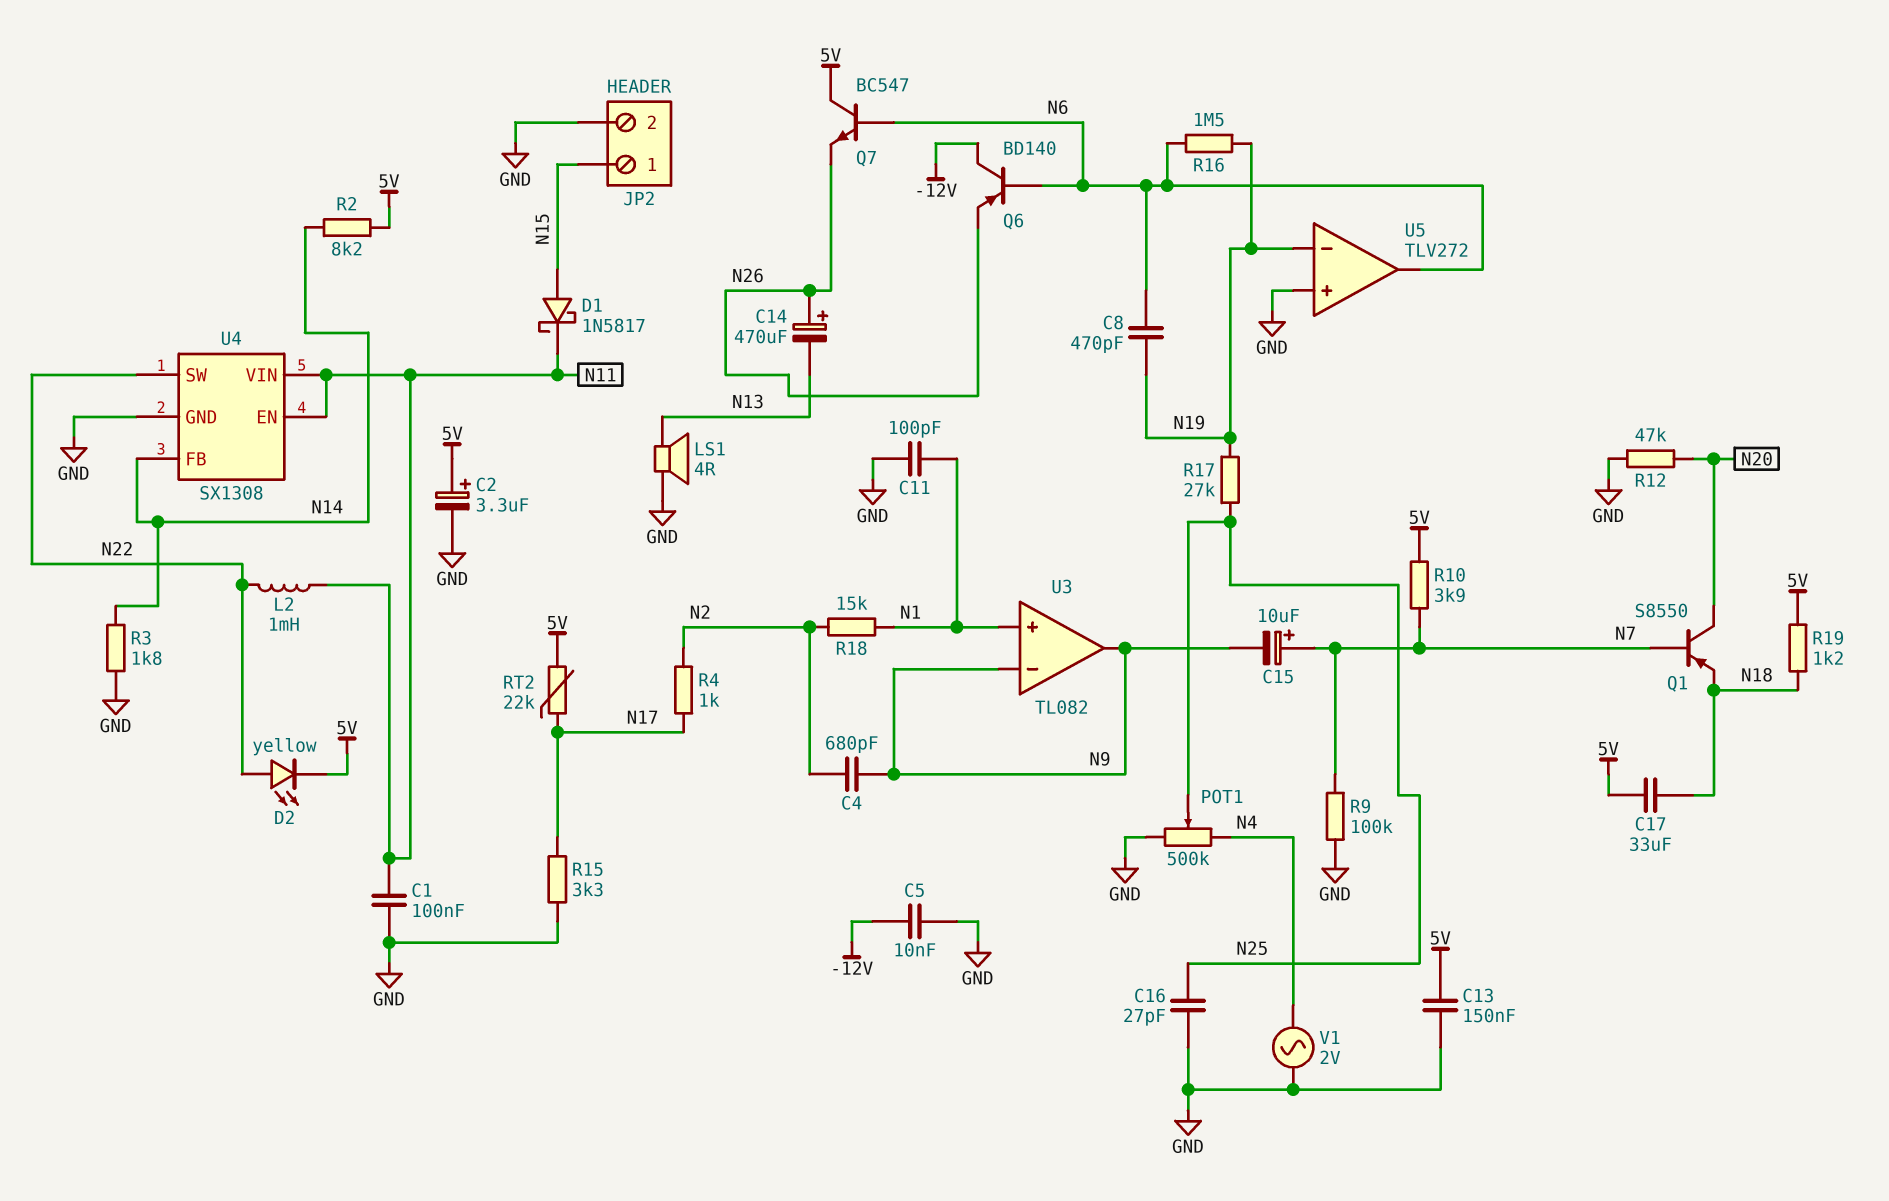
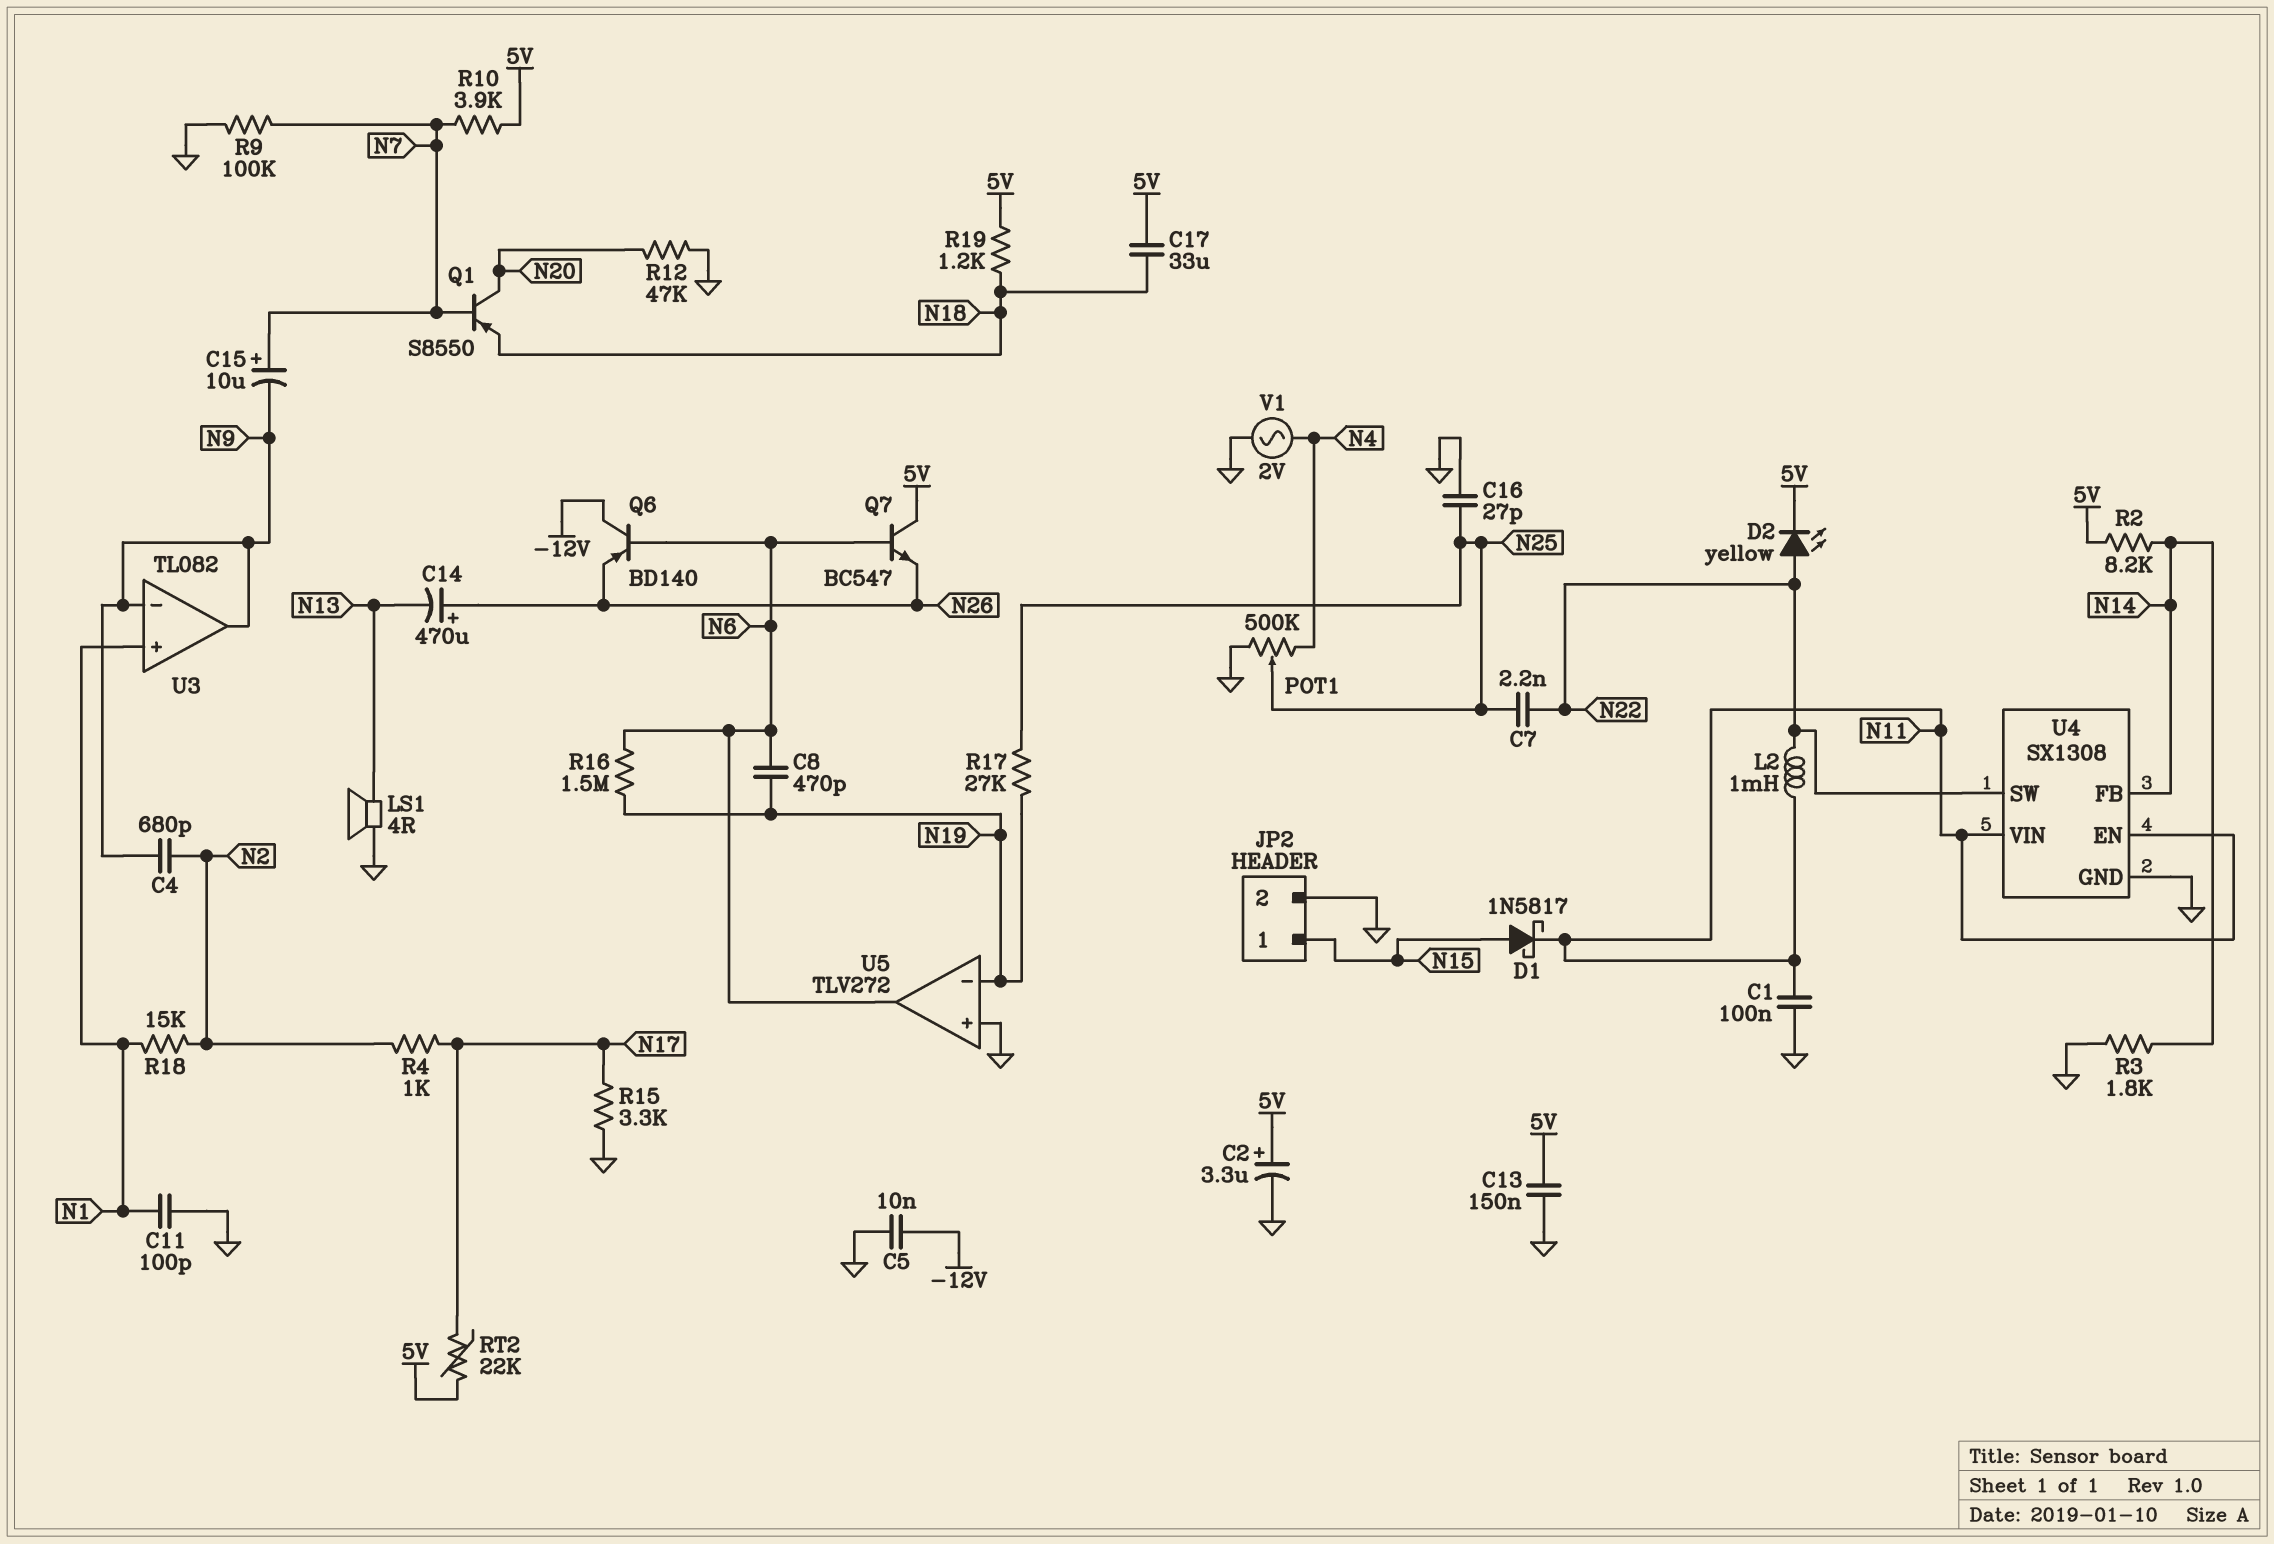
C7: none -> 2.2nF (N22, N25)

